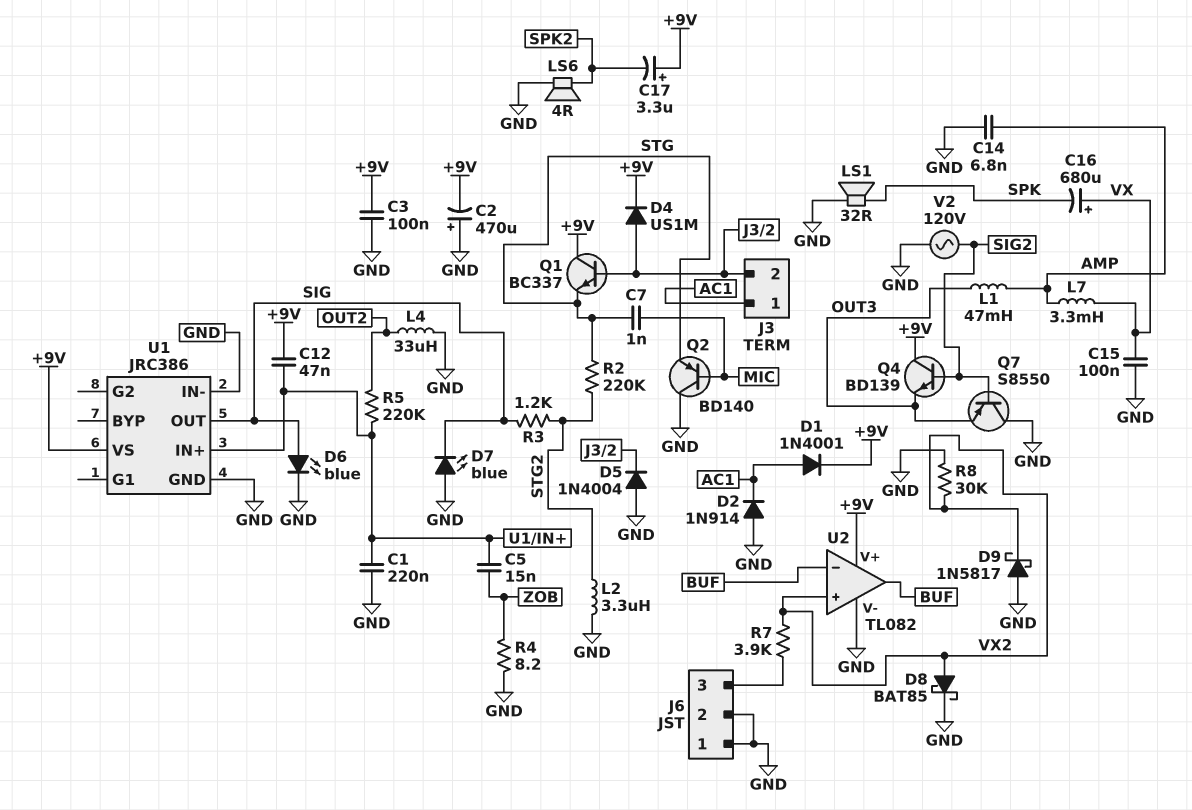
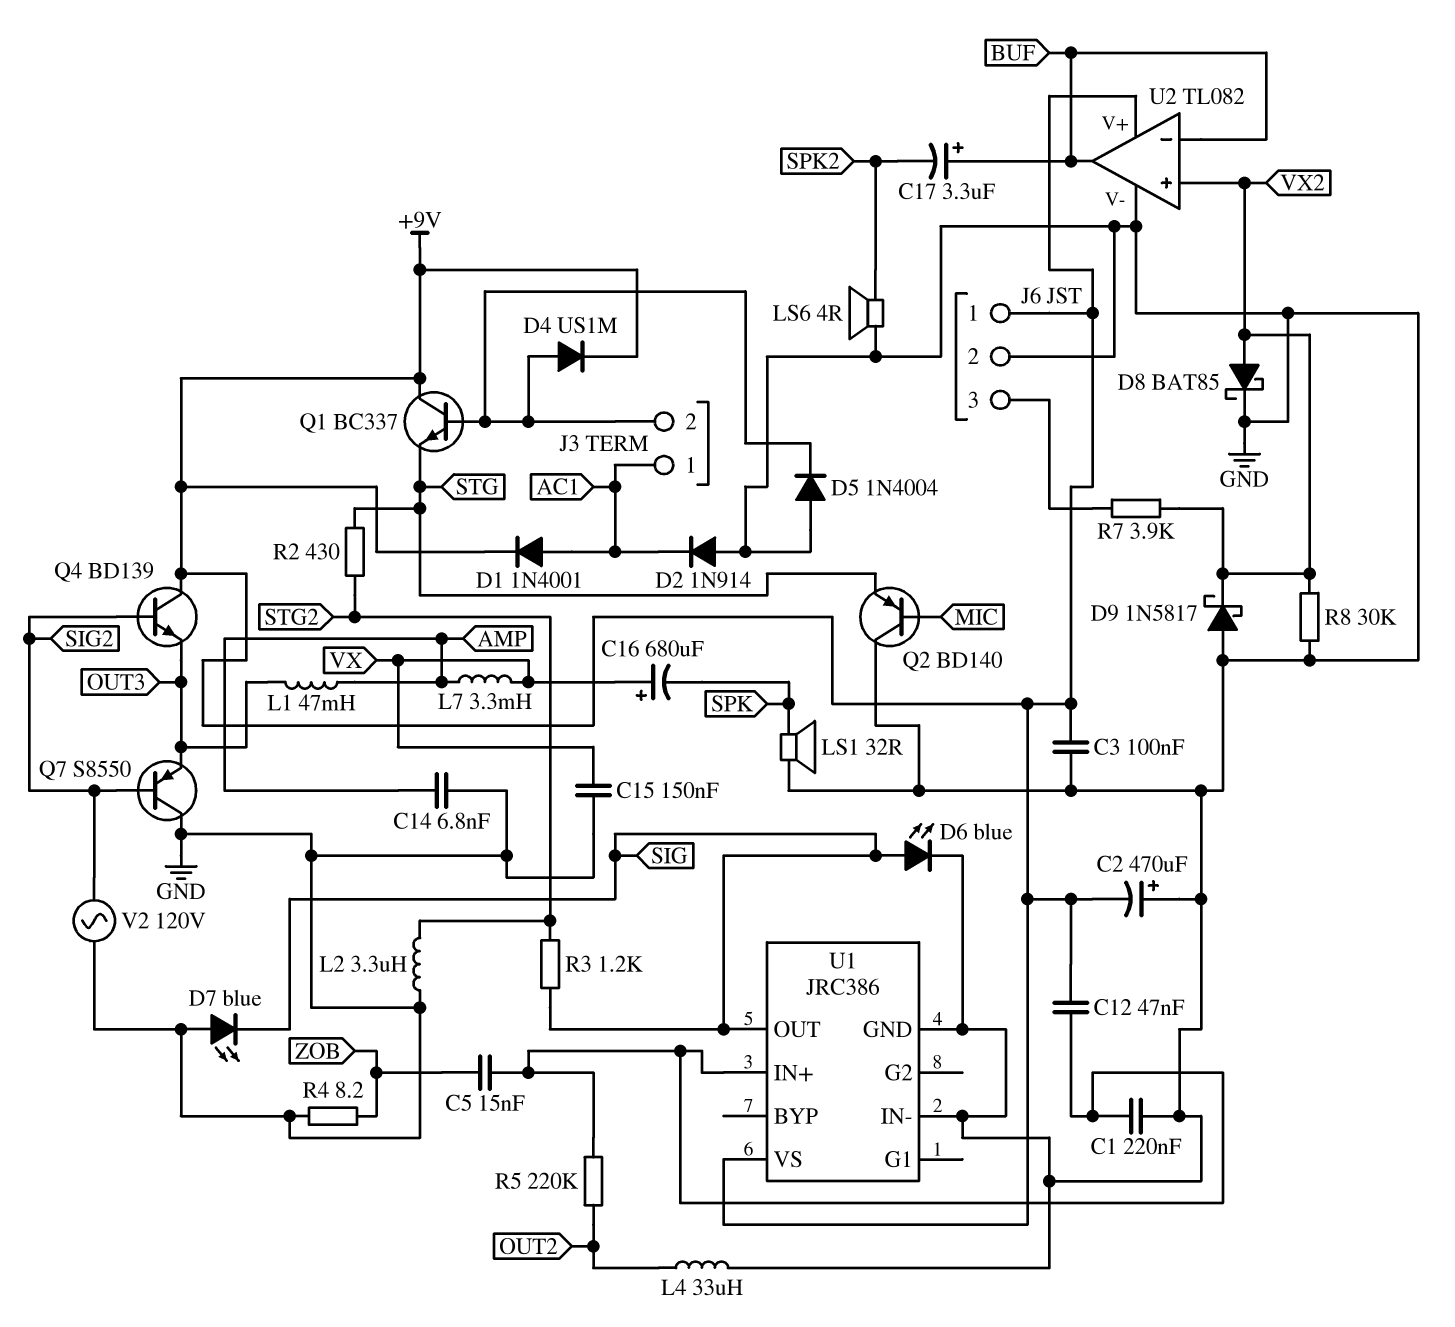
C7: 1nF (MIC, STG) -> none
C15: 100nF (GND, VX) -> 150nF (GND, VX)
C17: 3.3uF (plus +9V, minus SPK2) -> 3.3uF (plus BUF, minus SPK2)
J6 pin 1: GND -> +9V
R2: 220k (STG, STG2) -> 430 (STG, STG2)

